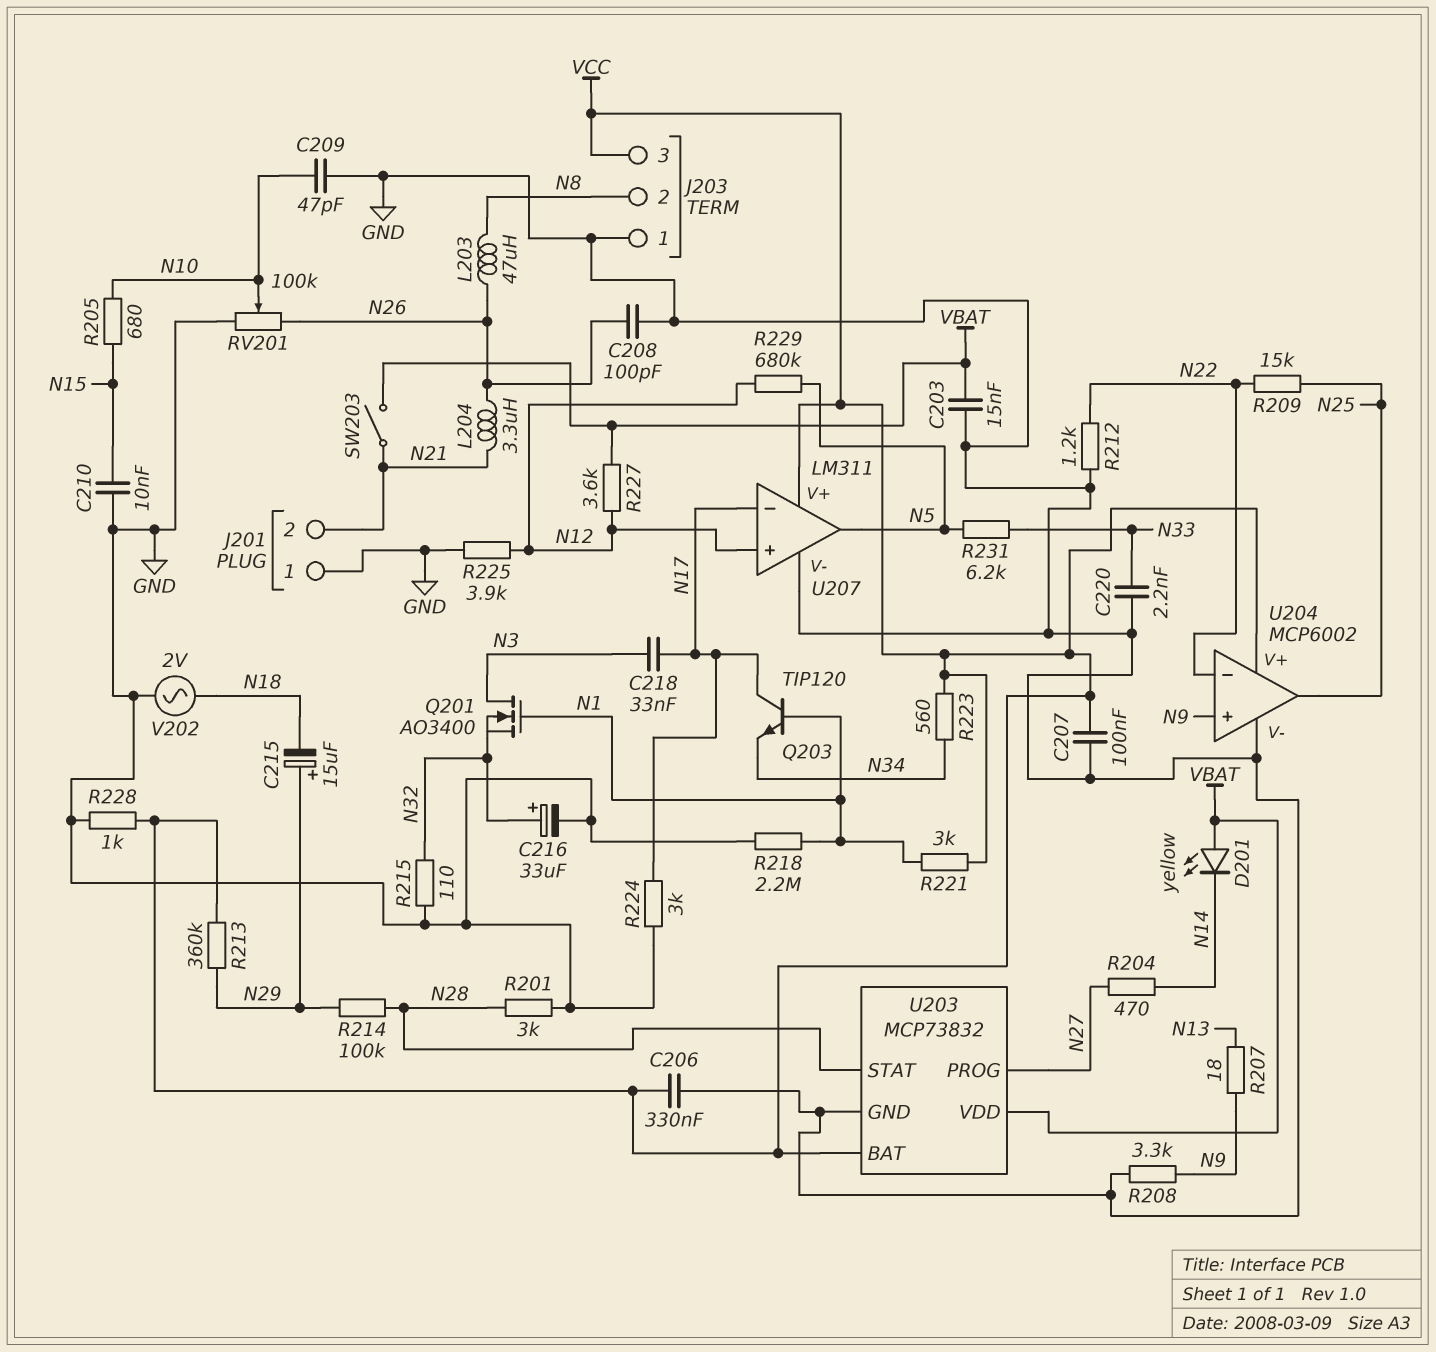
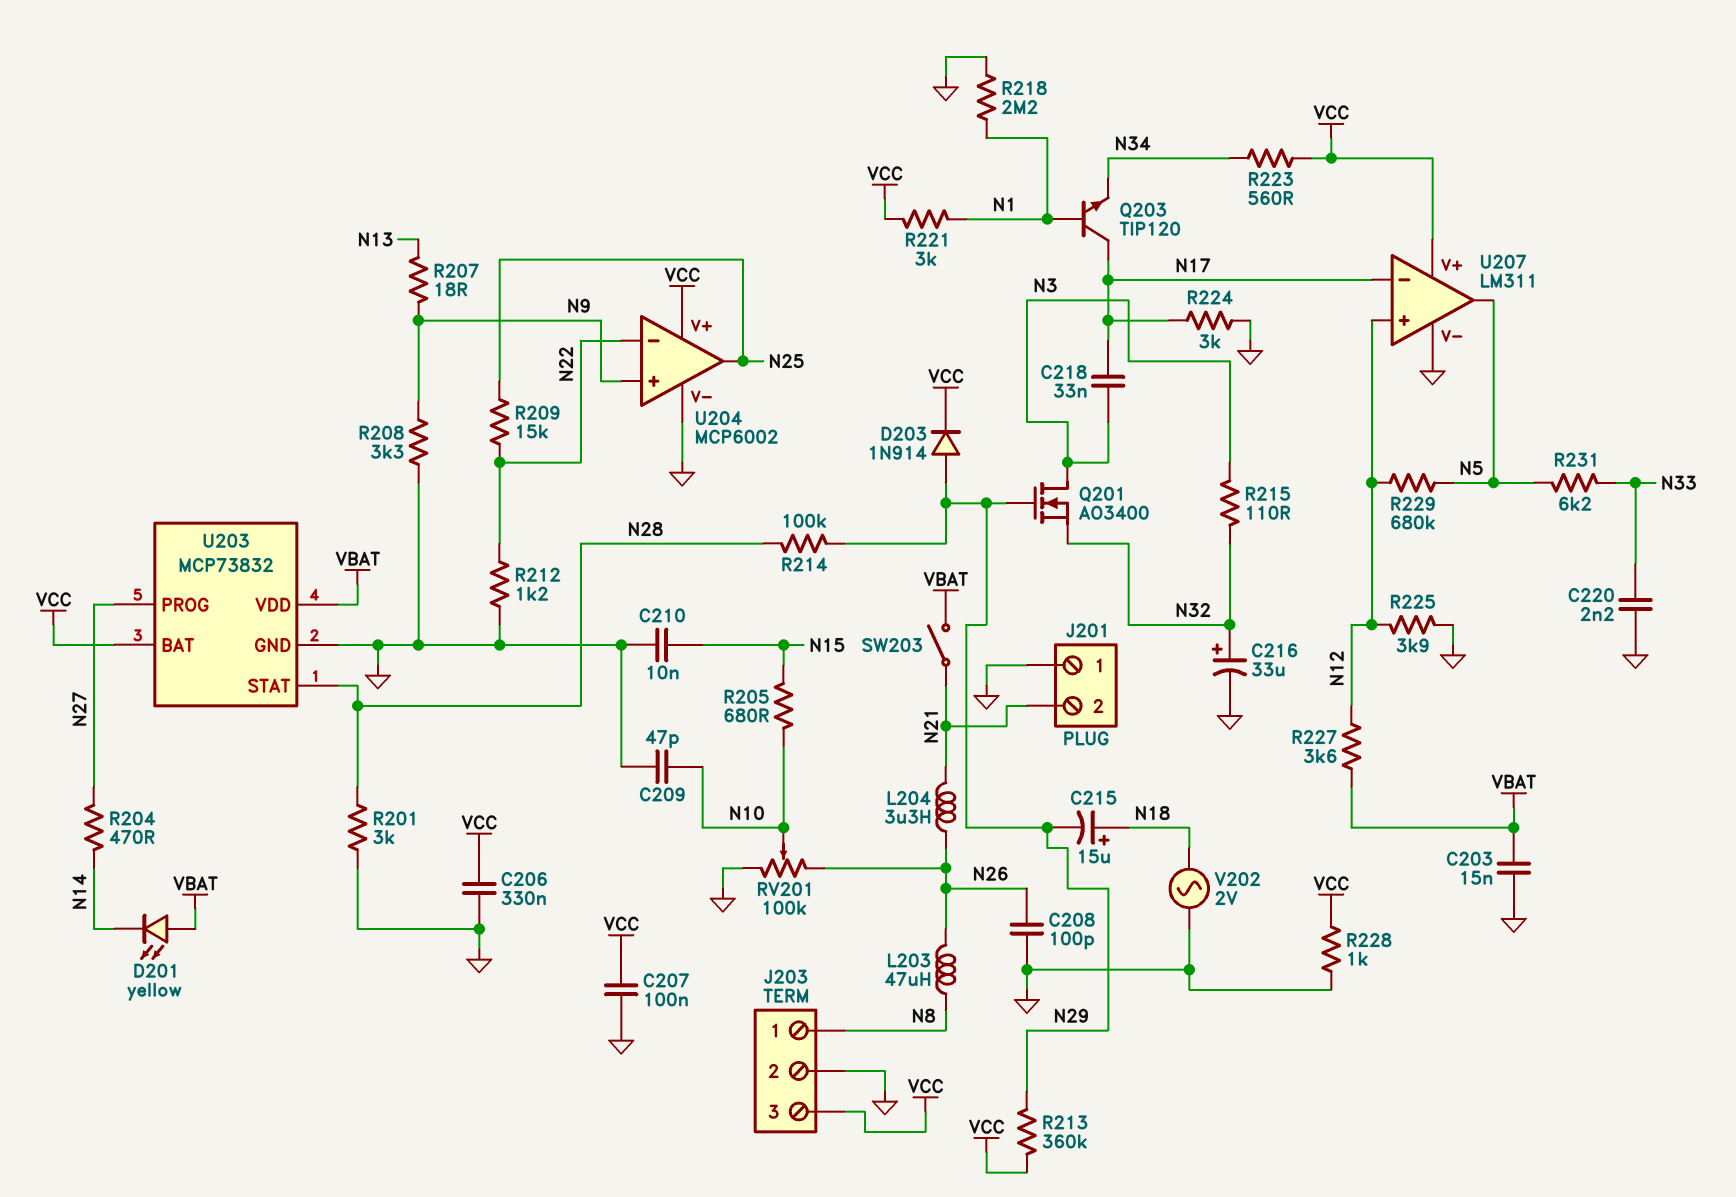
C215: 15uF (plus N29, minus N18) -> 15uF (plus N18, minus N29)
D203: none -> diode 1N914 (A N29, K VCC)
J203 pin 1: GND -> N8
J203 pin 2: N8 -> GND
Q201: NMOS AO3400 (G N1, D N3, S N32) -> NMOS AO3400 (G N29, D N3, S N32)
R215: 110 (GND, N32) -> 110 (N3, N32)

